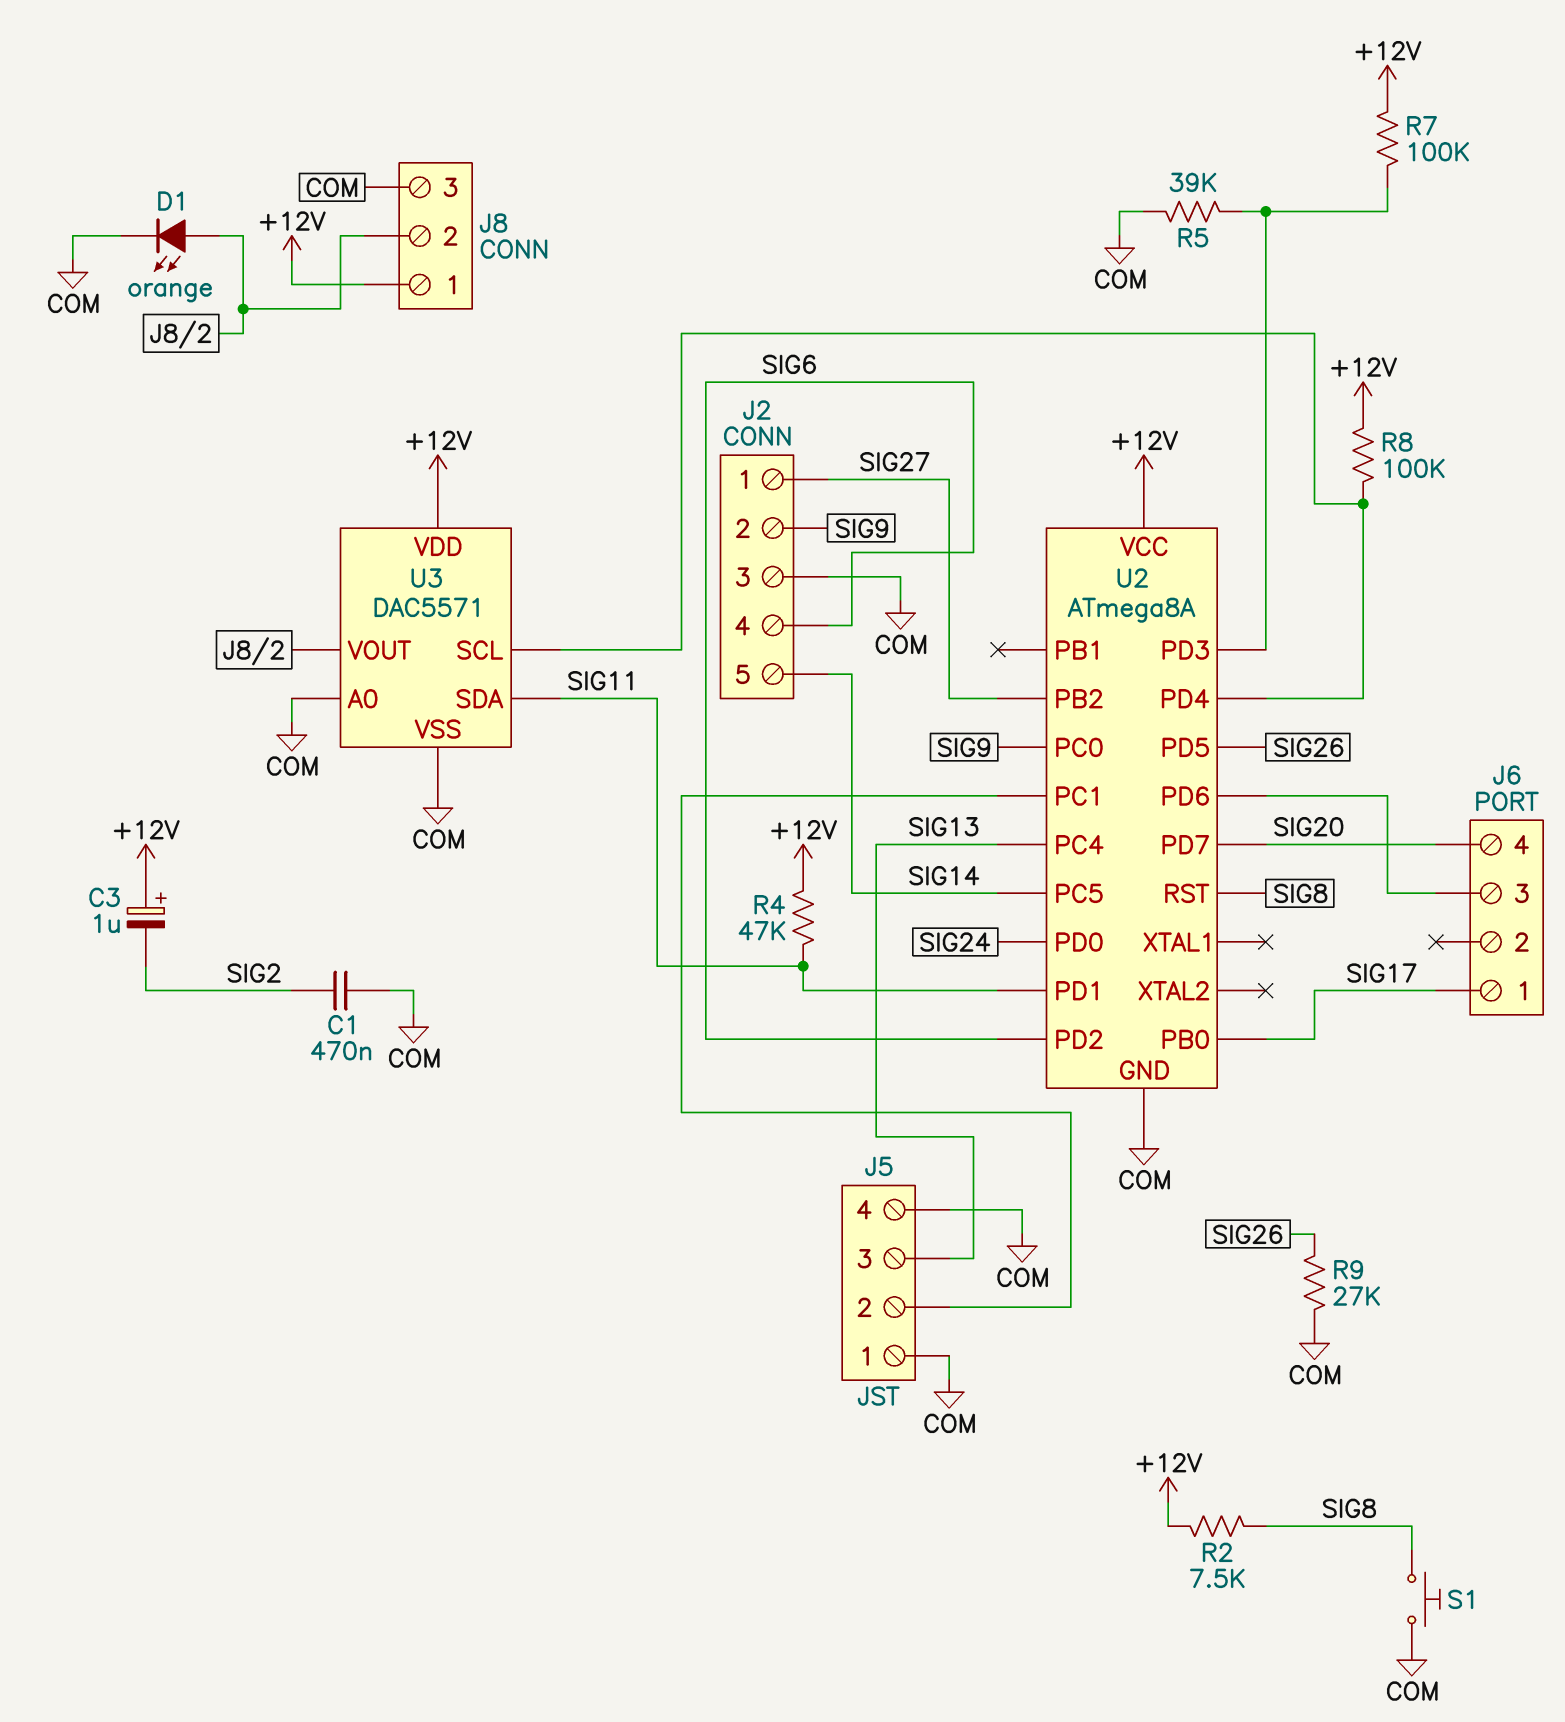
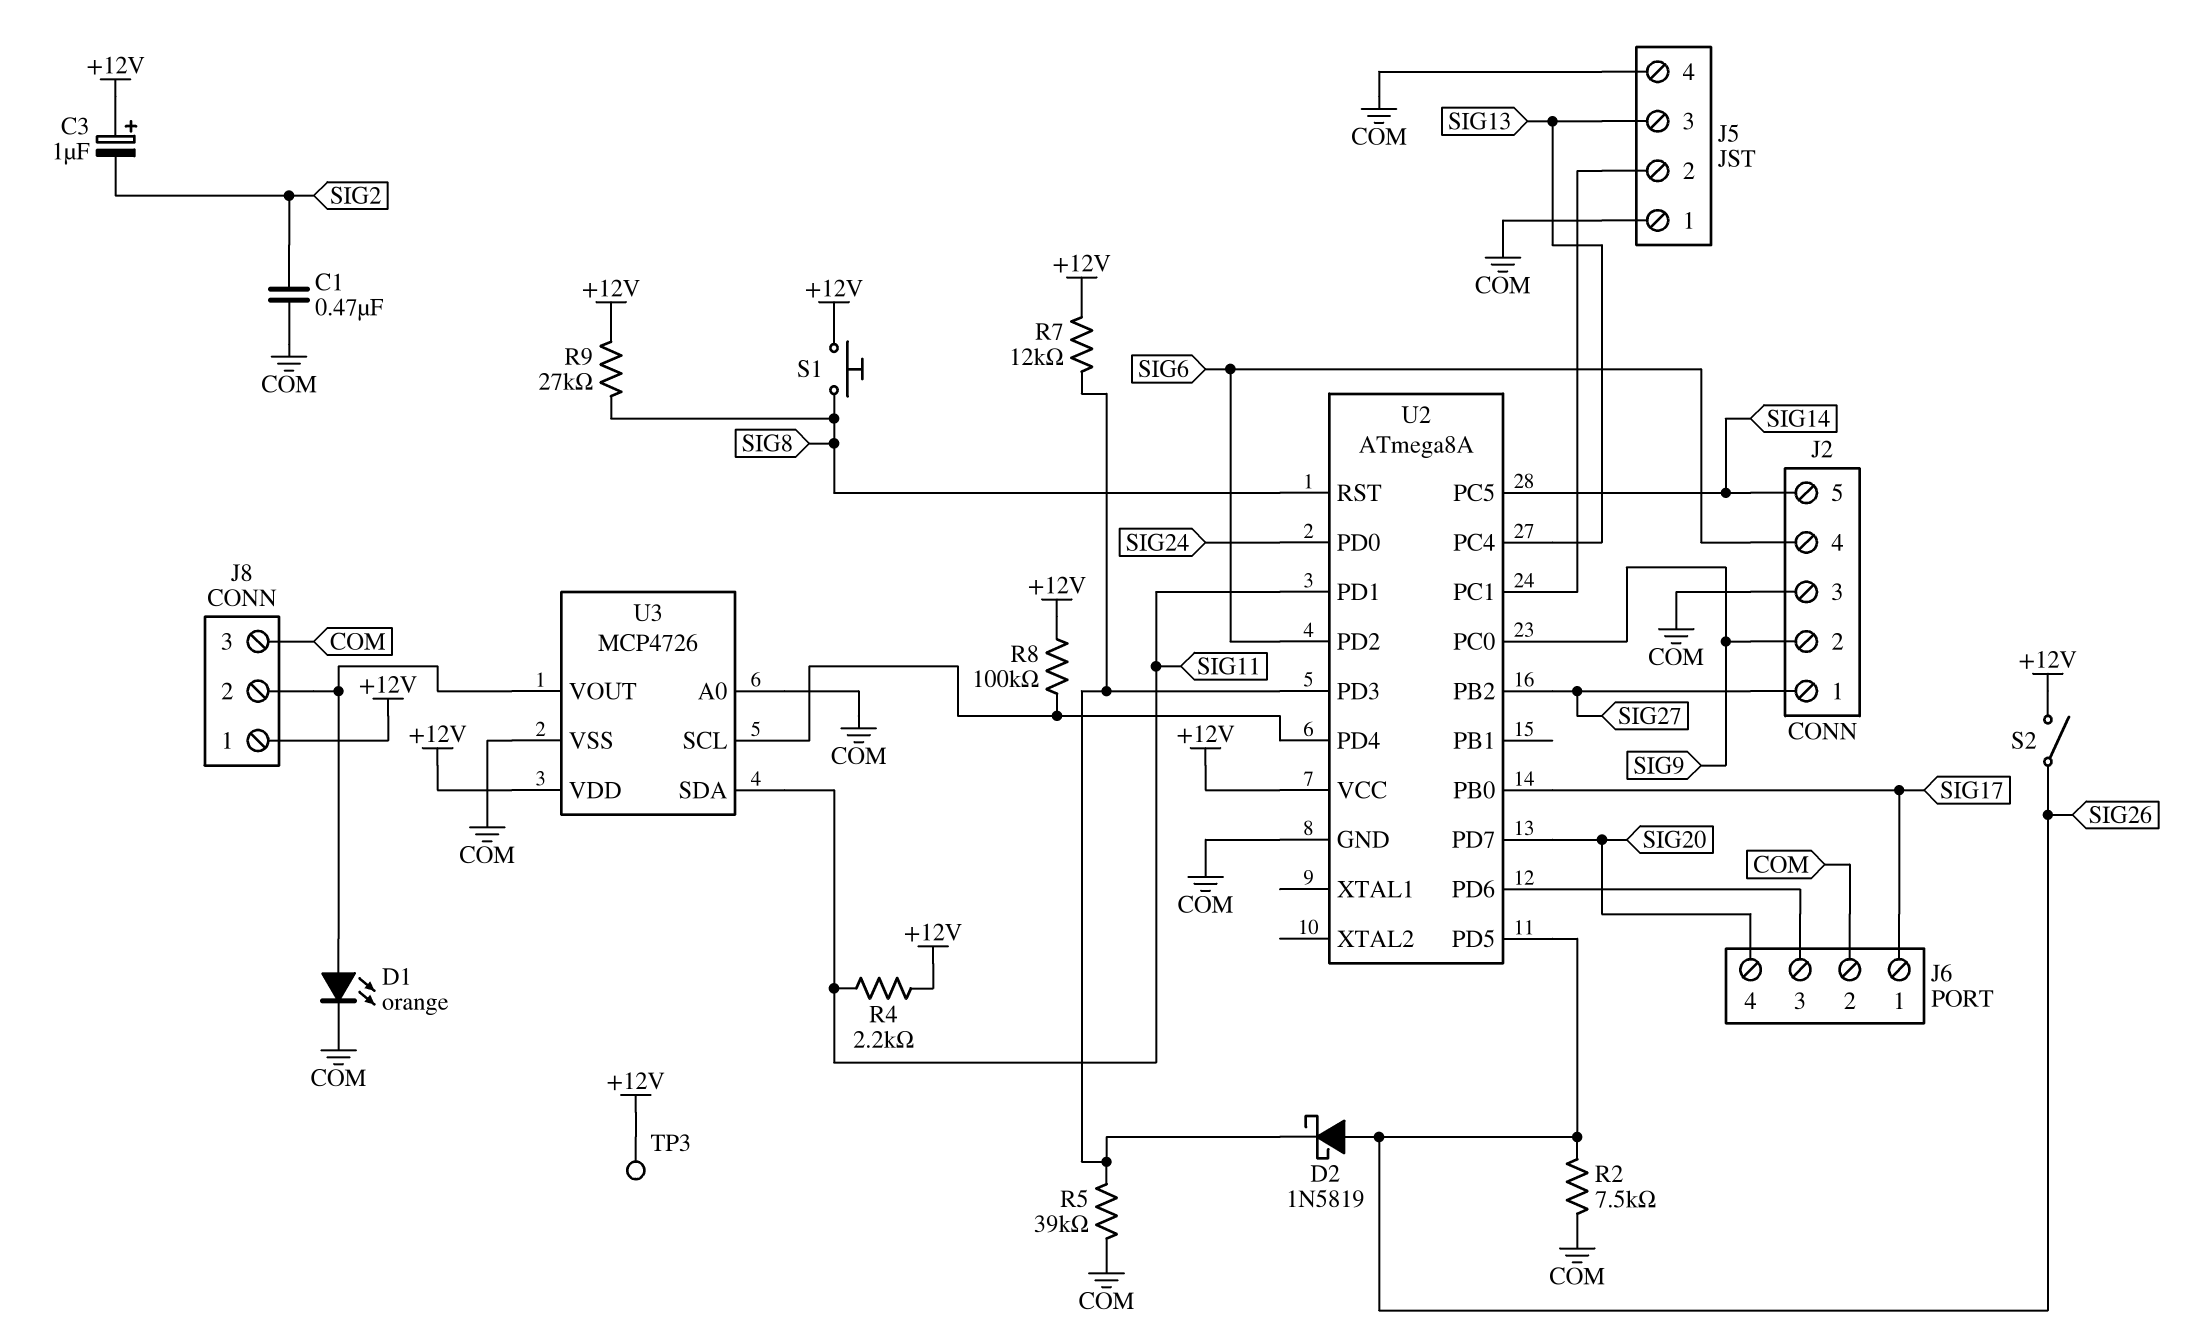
D2: none -> schottky 1N5819 (A SIG26, K U2/PD3)
J6 pin 2: none -> COM
R2: 7.5k (+12V, SIG8) -> 7.5k (COM, SIG26)
R4: 47k (+12V, SIG11) -> 2.2k (+12V, SIG11)
R7: 100k (+12V, U2/PD3) -> 12k (+12V, U2/PD3)
R9: 27k (COM, SIG26) -> 27k (+12V, SIG8)
S1: button (COM, SIG8) -> button (+12V, SIG8)
S2: none -> switch (+12V, SIG26)
TP3: none -> test point (+12V)
U3: DAC5571 -> MCP4726

